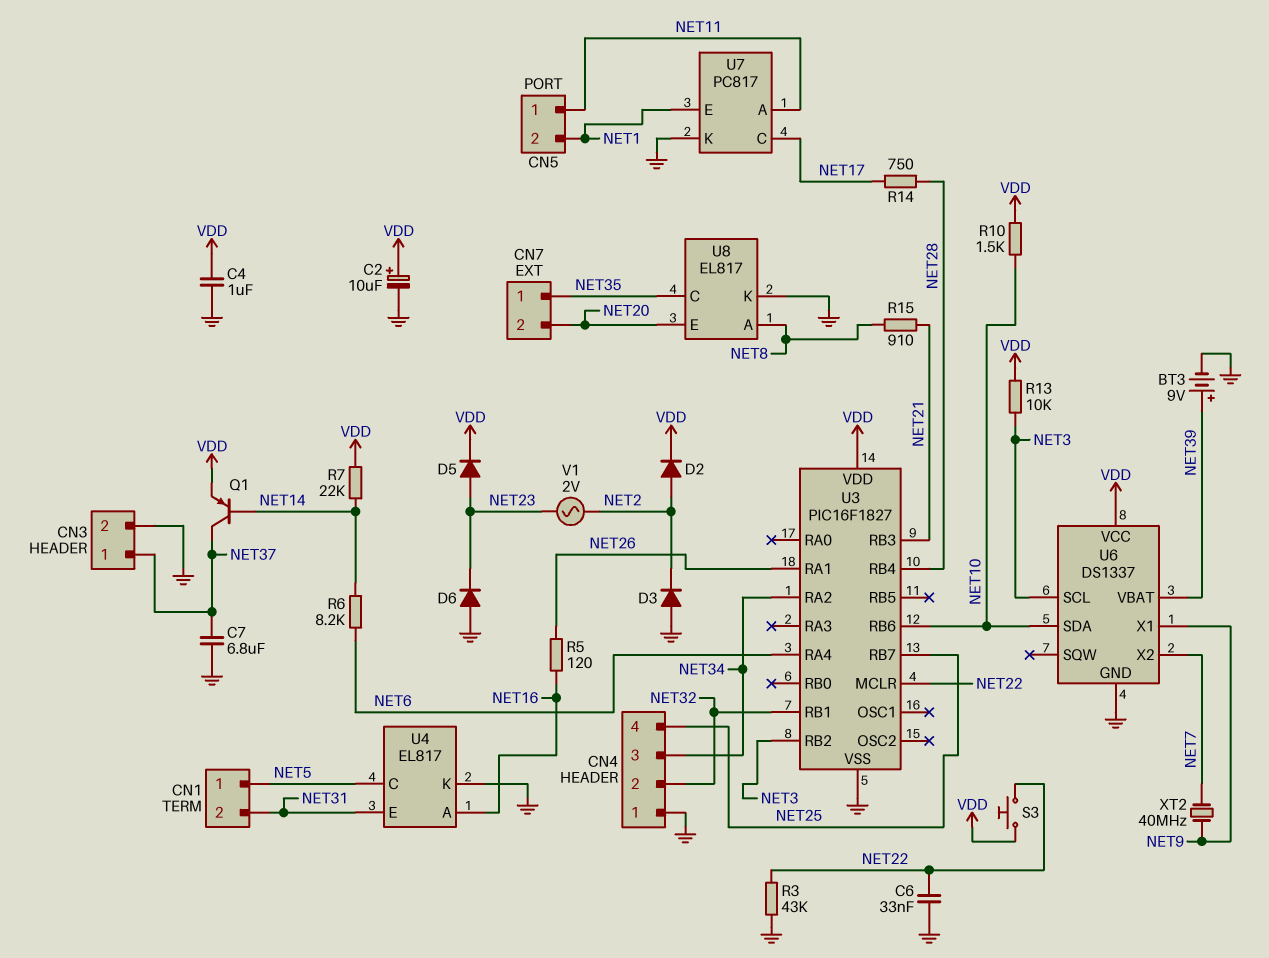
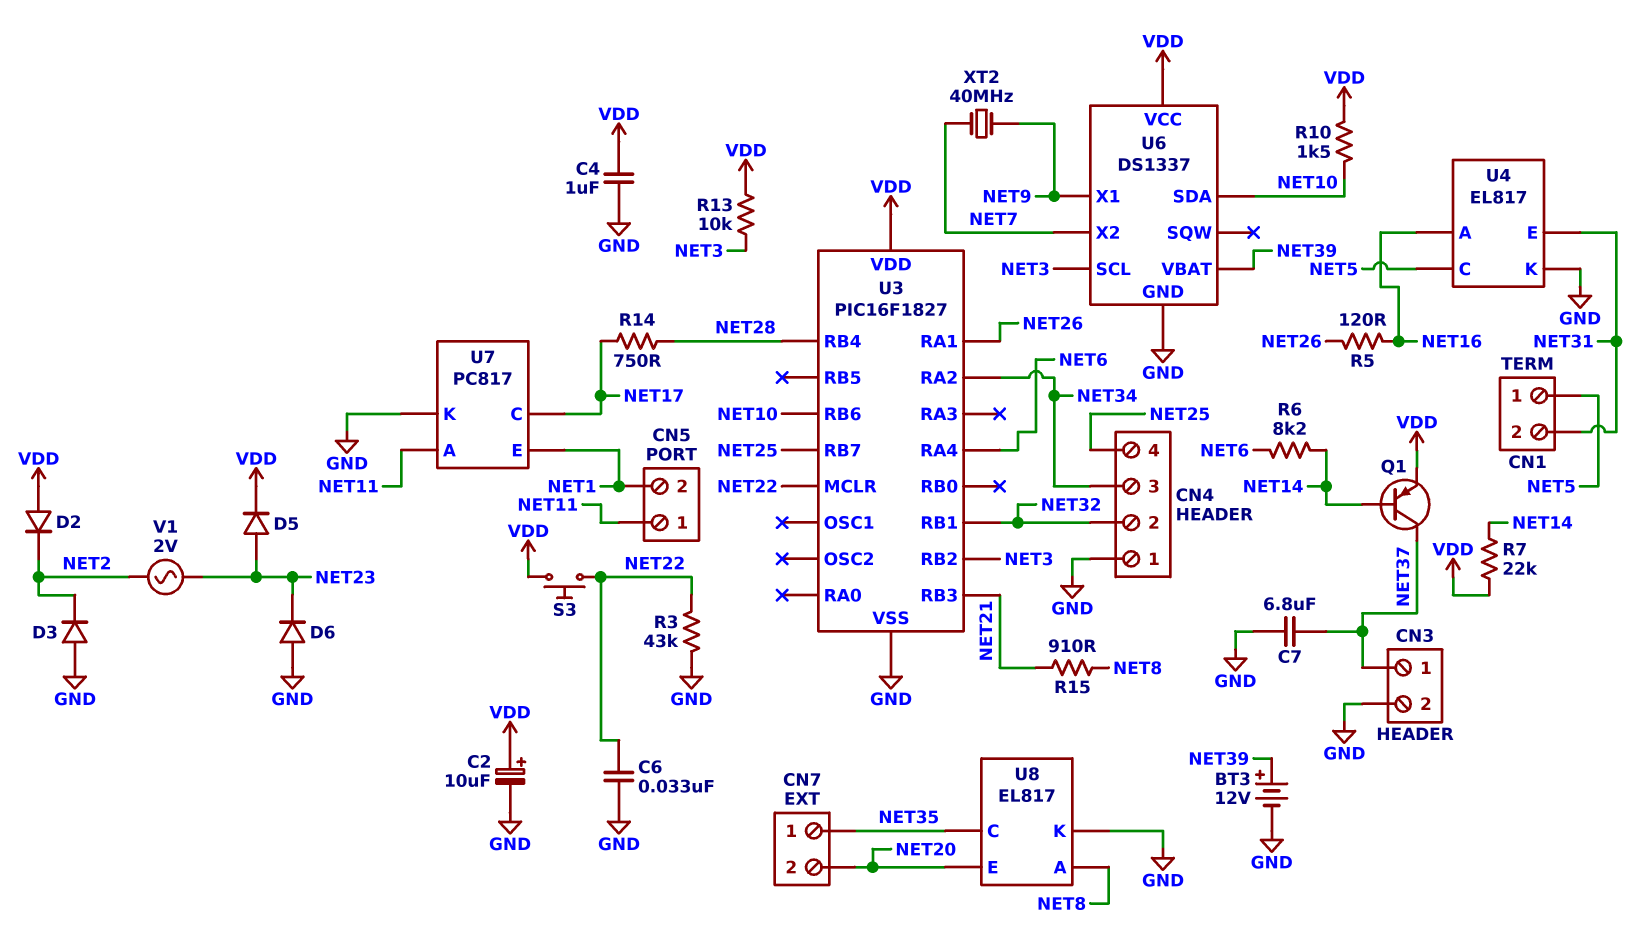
BT3: 9V (plus NET39, minus GND) -> 12V (plus NET39, minus GND)
D2: diode (A NET2, K VDD) -> diode (A VDD, K NET2)

